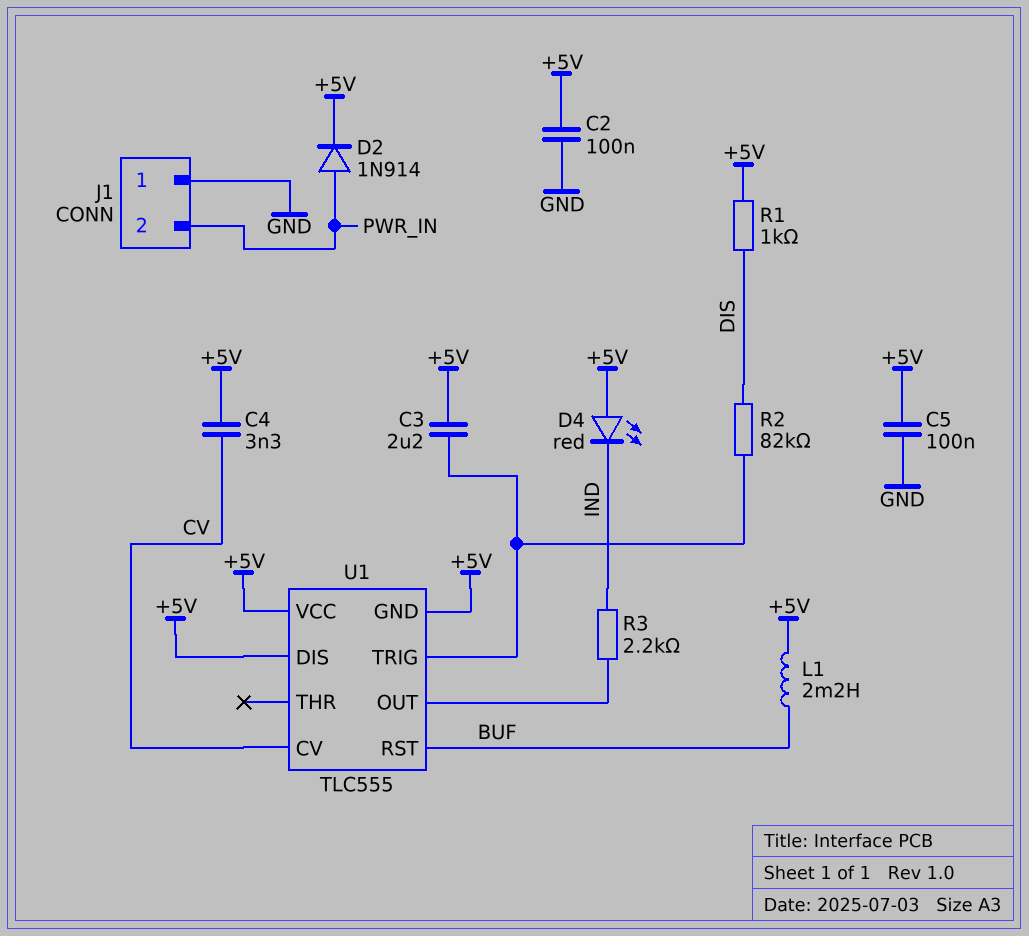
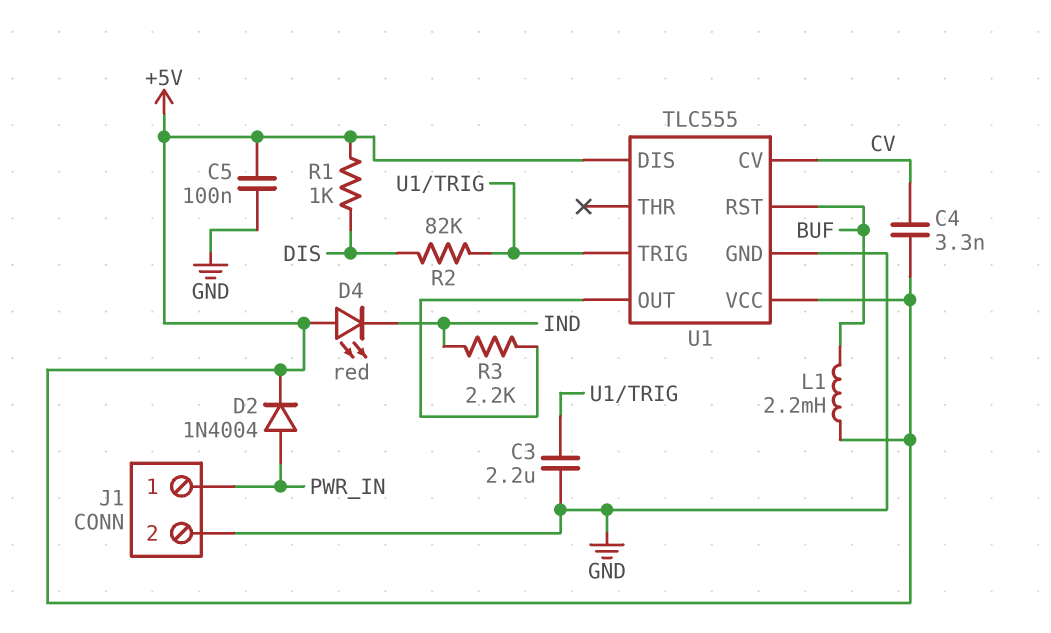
C2: 100nF (+5V, GND) -> none
C3: 2.2uF (+5V, U1/TRIG) -> 2.2uF (GND, U1/TRIG)
D2: diode 1N914 (A PWR_IN, K +5V) -> diode 1N4004 (A PWR_IN, K +5V)
J1 pin 1: GND -> PWR_IN
J1 pin 2: PWR_IN -> GND
U1 pin GND: +5V -> GND

